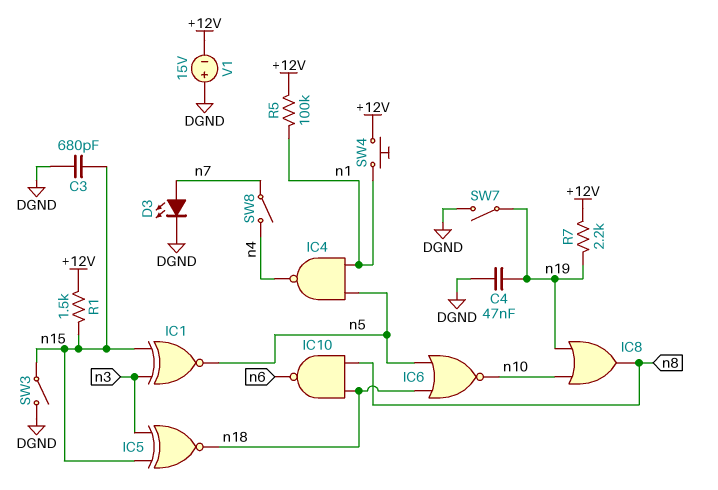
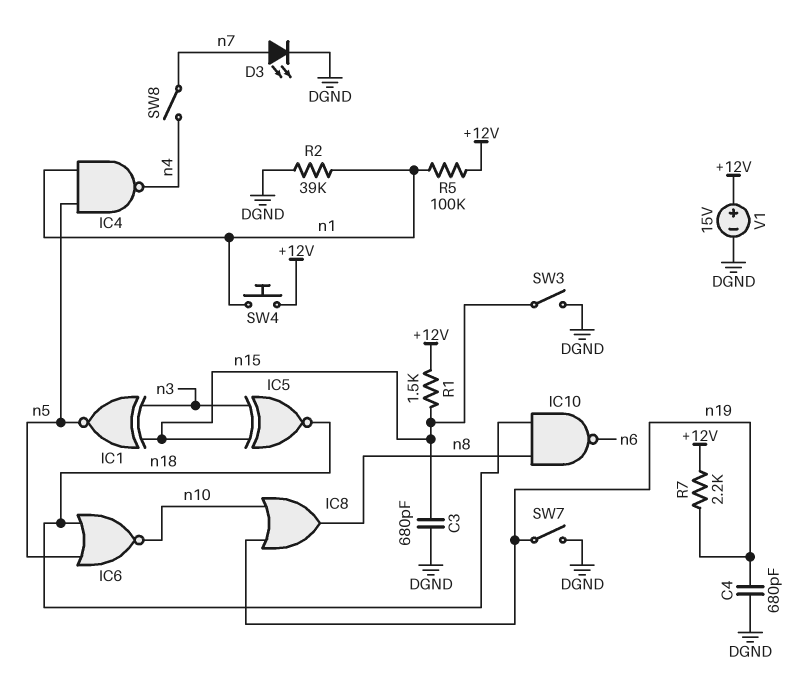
C4: 47nF (DGND, n19) -> 680pF (DGND, n19)
R2: none -> 39k (DGND, n1)
V1: 15V (plus DGND, minus +12V) -> 15V (plus +12V, minus DGND)

